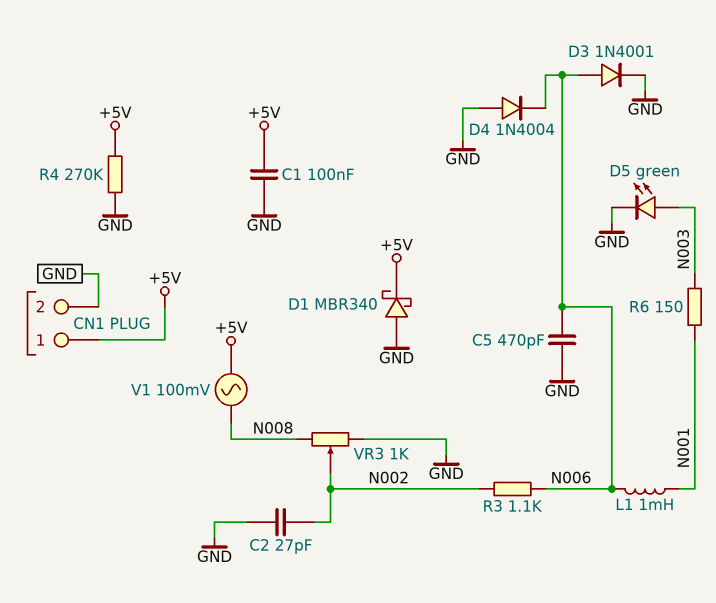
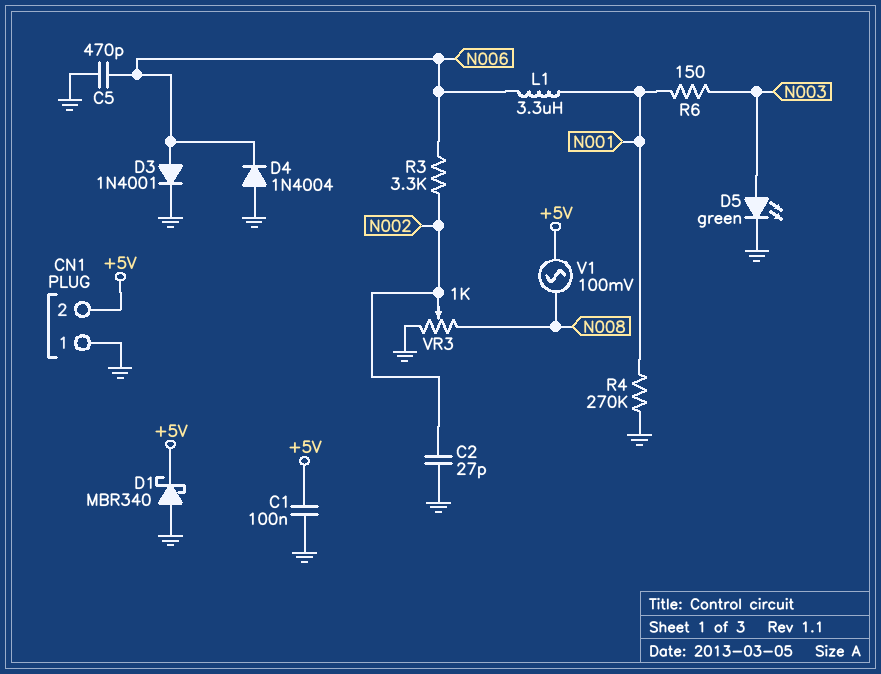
CN1 pin 1: +5V -> GND
CN1 pin 2: GND -> +5V
L1: 1mH (N001, N006) -> 3.3uH (N001, N006)
R3: 1.1k (N002, N006) -> 3.3k (N002, N006)
R4: 270k (+5V, GND) -> 270k (GND, N001)

